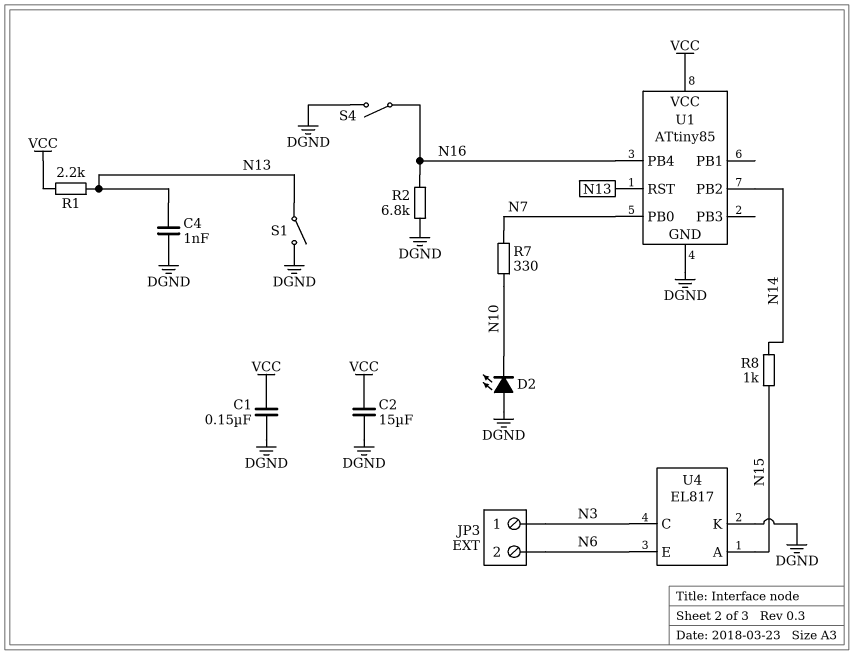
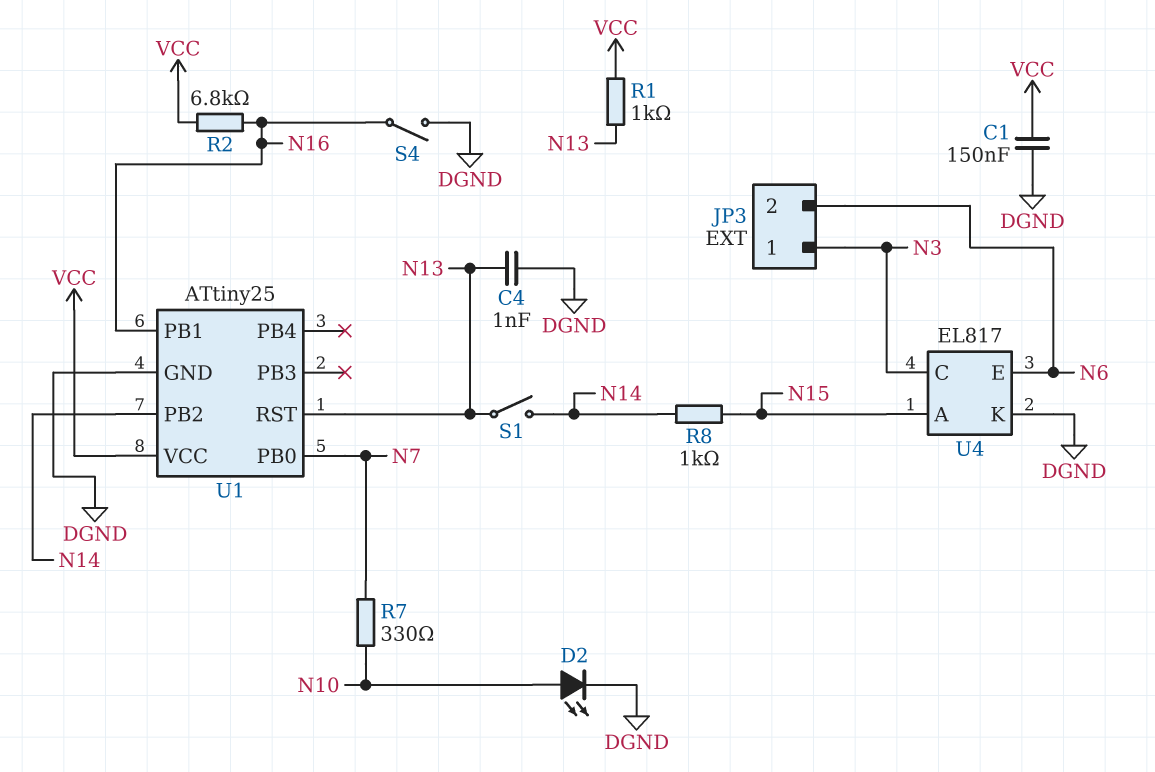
C2: 15uF (DGND, VCC) -> none
D2: LED (A DGND, K N10) -> LED (A N10, K DGND)
R1: 2.2k (N13, VCC) -> 1k (N13, VCC)
R2: 6.8k (DGND, N16) -> 6.8k (N16, VCC)
S1: switch (DGND, N13) -> switch (N13, N14)
U1: ATtiny85 -> ATtiny25
U1 pin PB1: none -> N16
U1 pin PB4: N16 -> none

